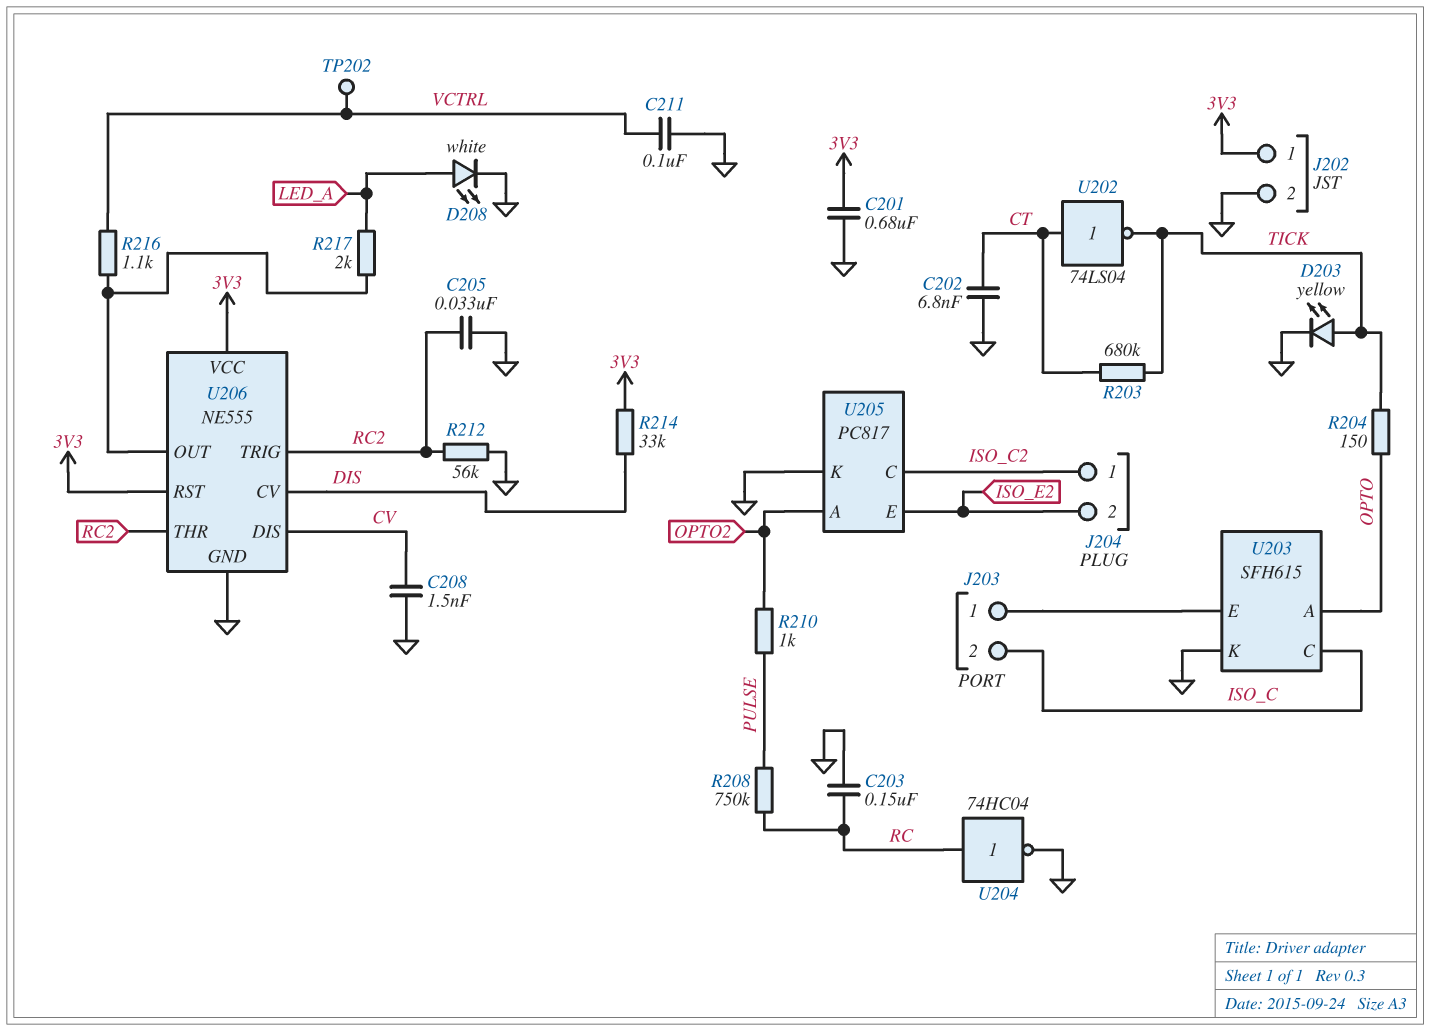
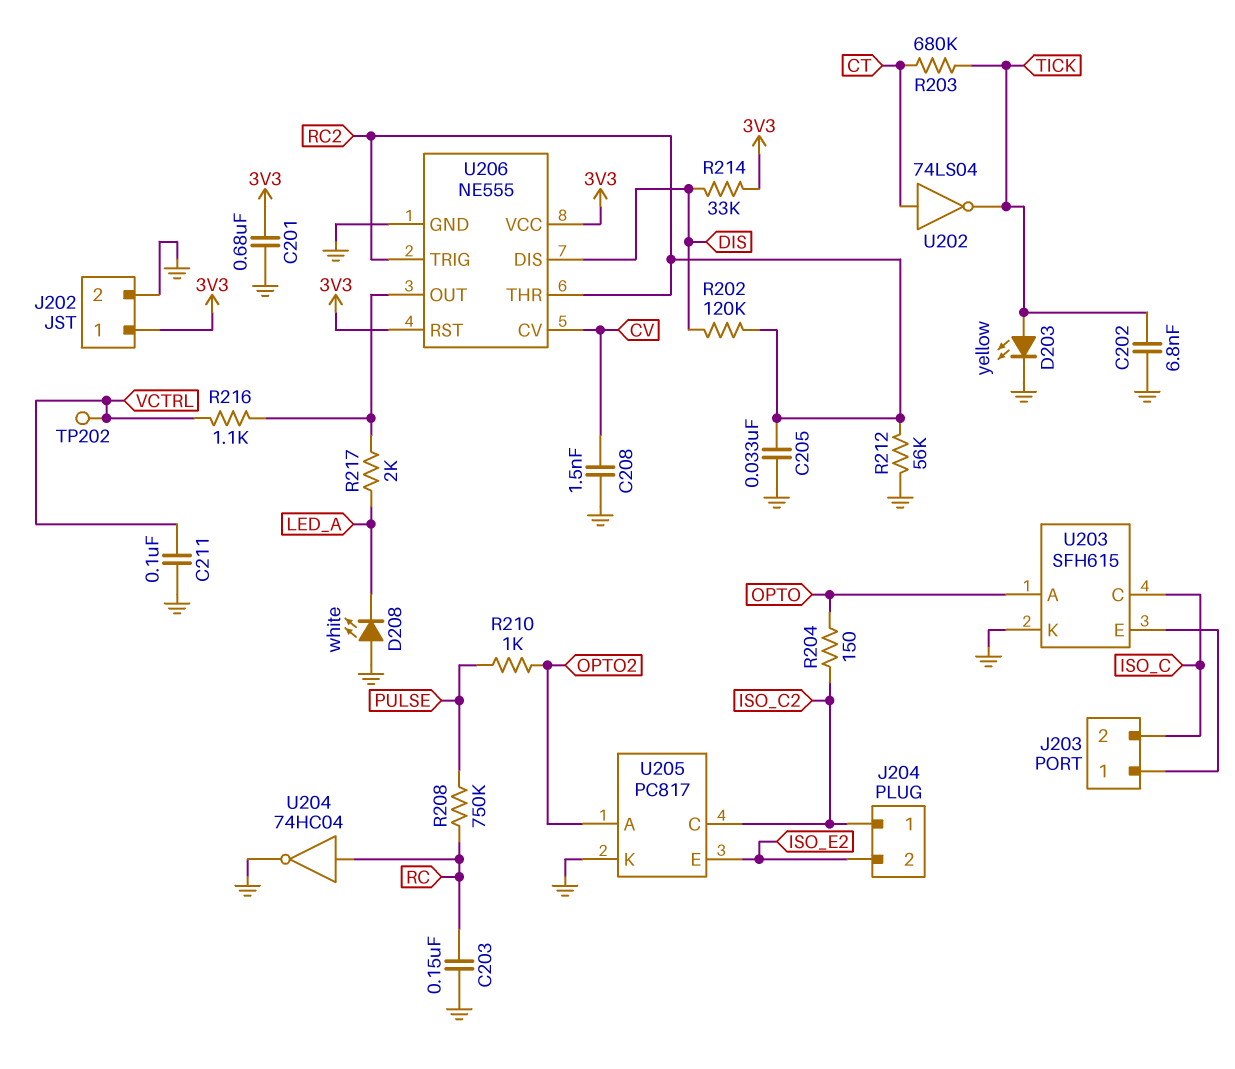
C202: 6.8nF (CT, GND) -> 6.8nF (GND, TICK)
D208: LED white (A LED_A, K GND) -> LED white (A GND, K LED_A)
R202: none -> 120k (DIS, RC2)
R204: 150 (OPTO, TICK) -> 150 (ISO_C2, OPTO)
U206 pin CV: DIS -> CV
U206 pin DIS: CV -> DIS

